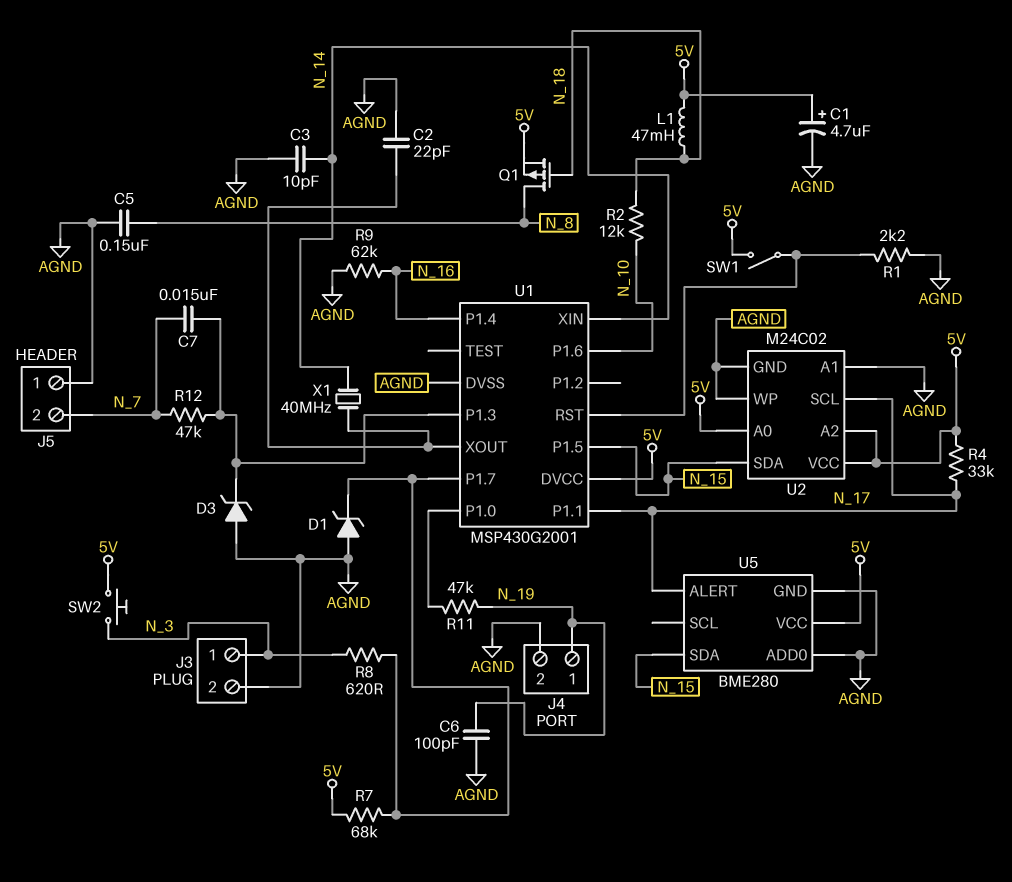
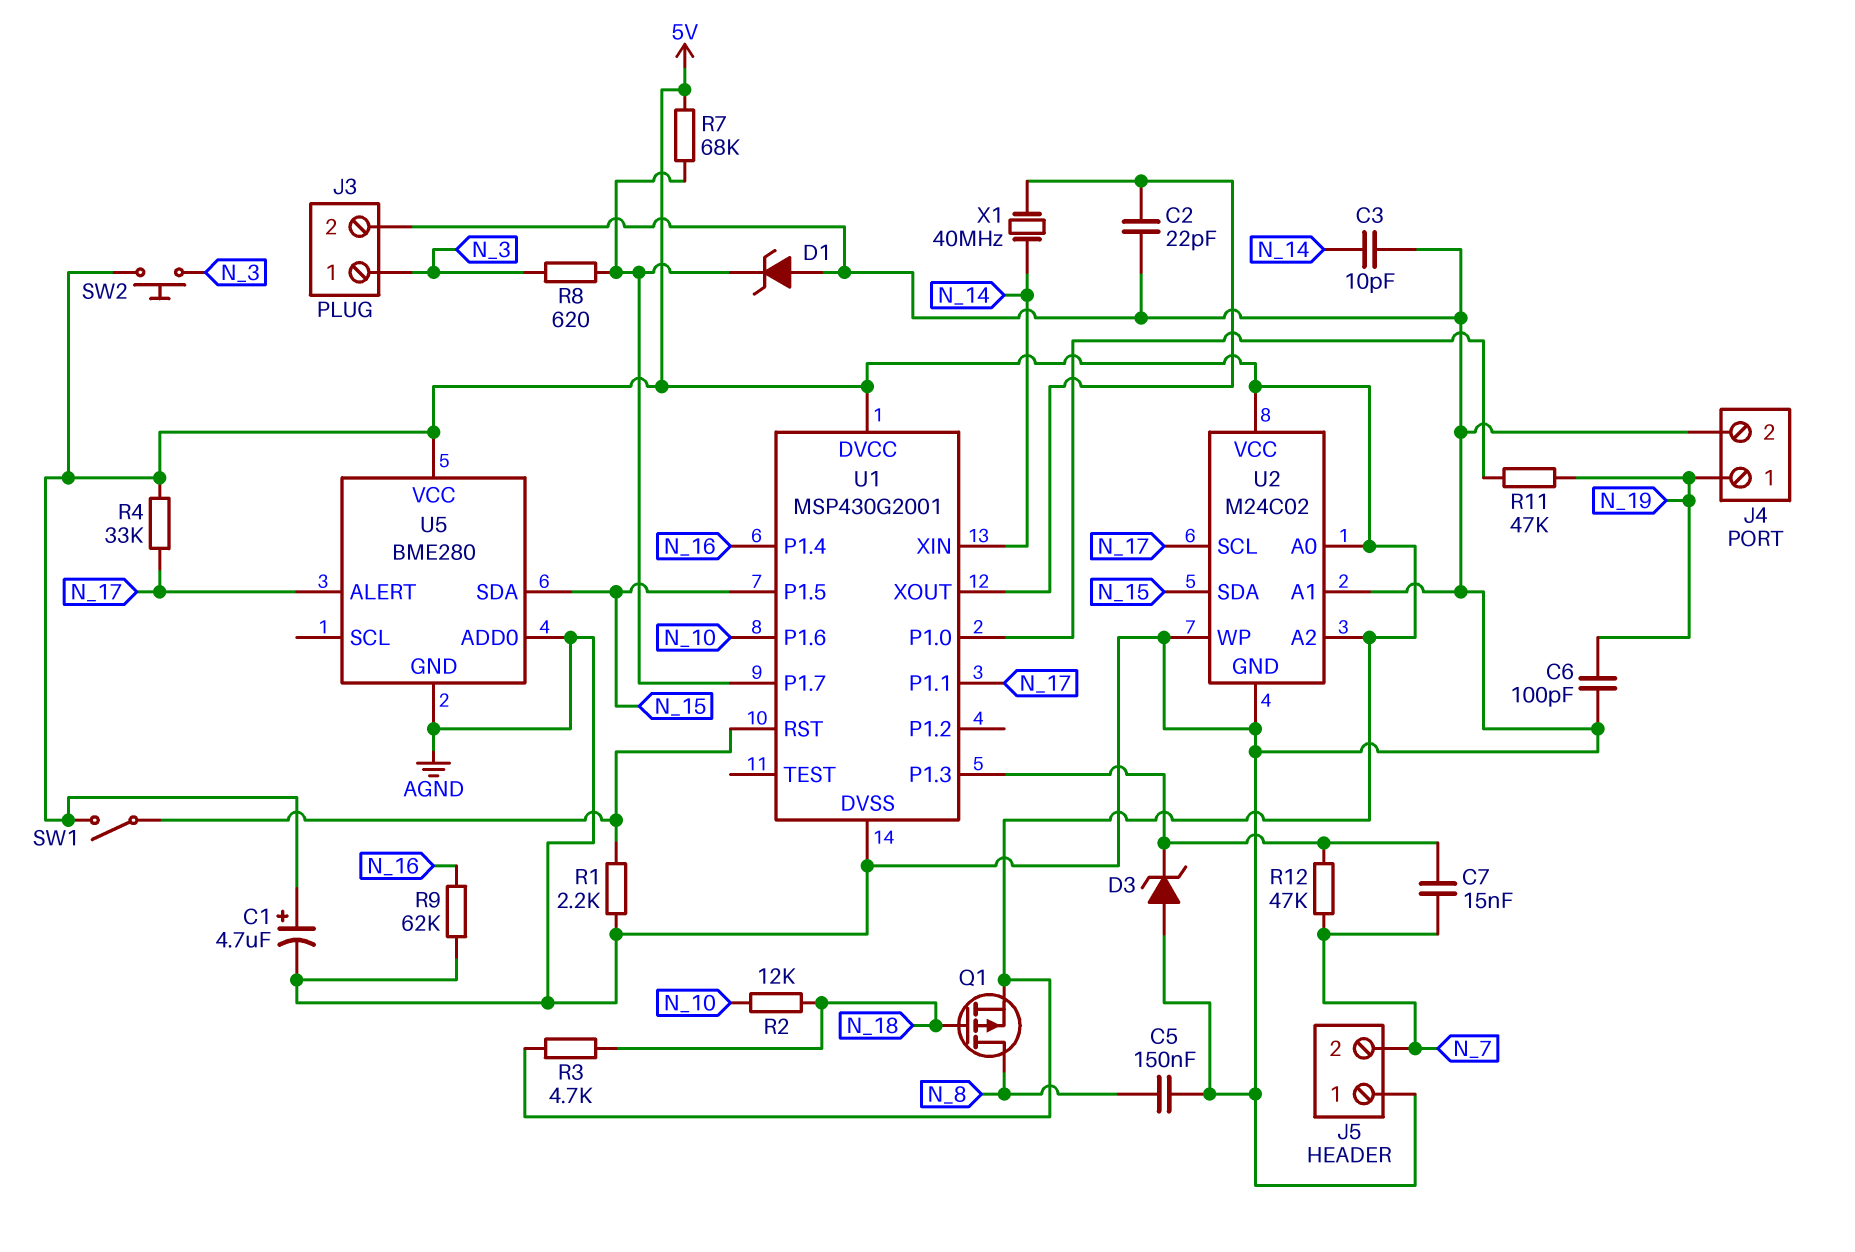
L1: 47mH (5V, N_18) -> none
R3: none -> 4.7k (5V, N_18)

